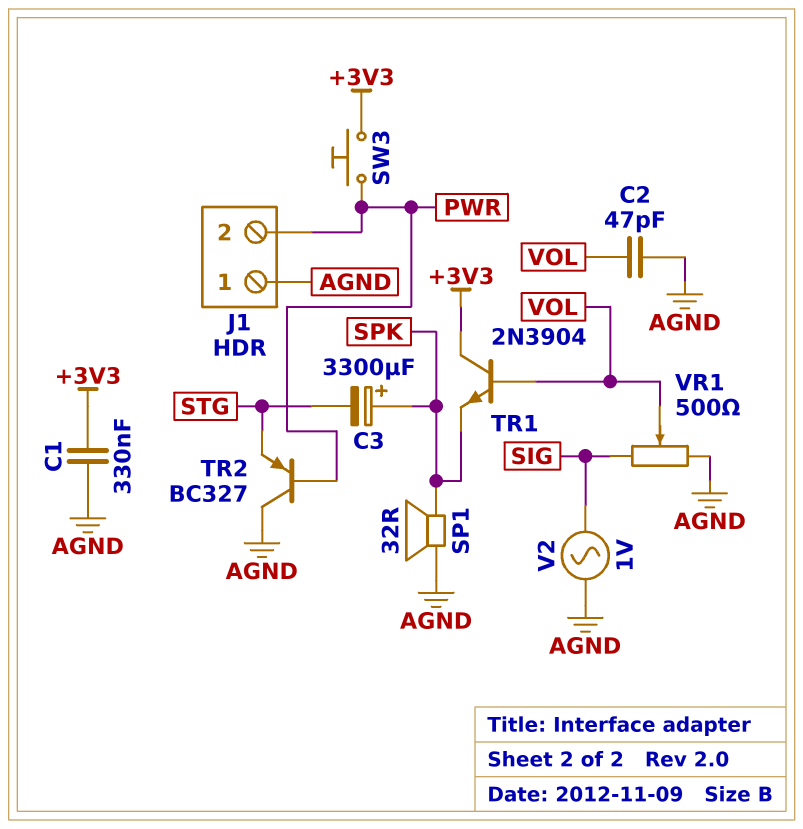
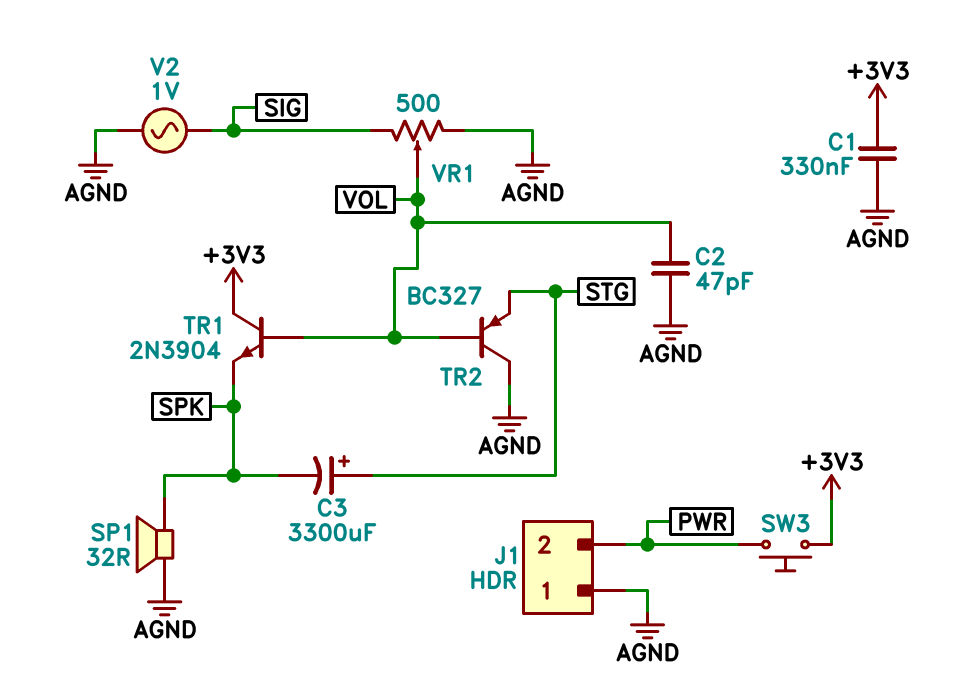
C3: 3300uF (plus SPK, minus STG) -> 3300uF (plus STG, minus SPK)
TR2: PNP BC327 (B PWR, C AGND, E STG) -> PNP BC327 (B VOL, C AGND, E STG)

